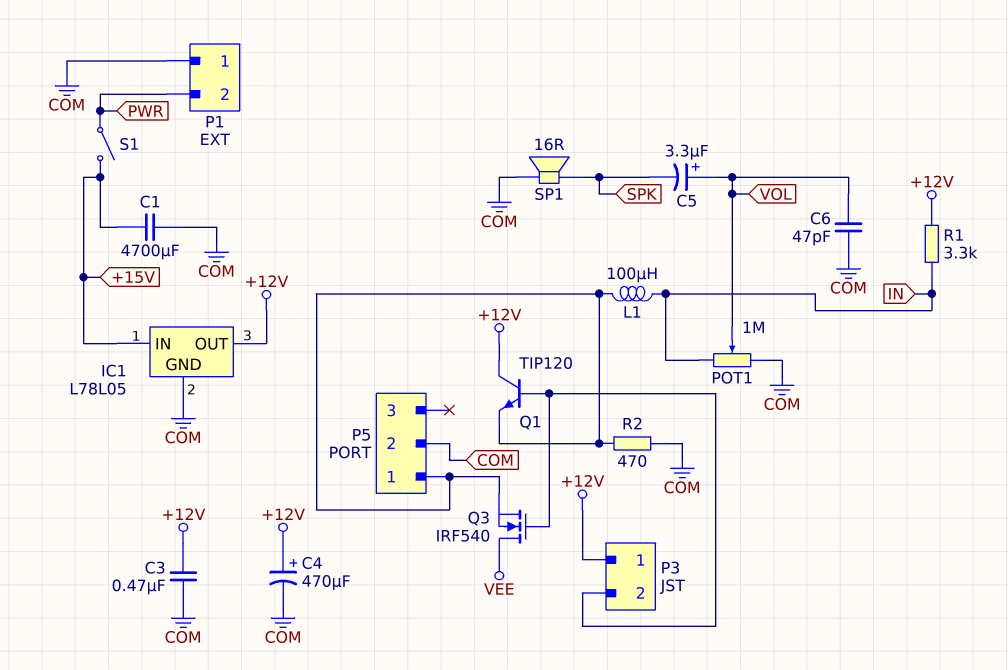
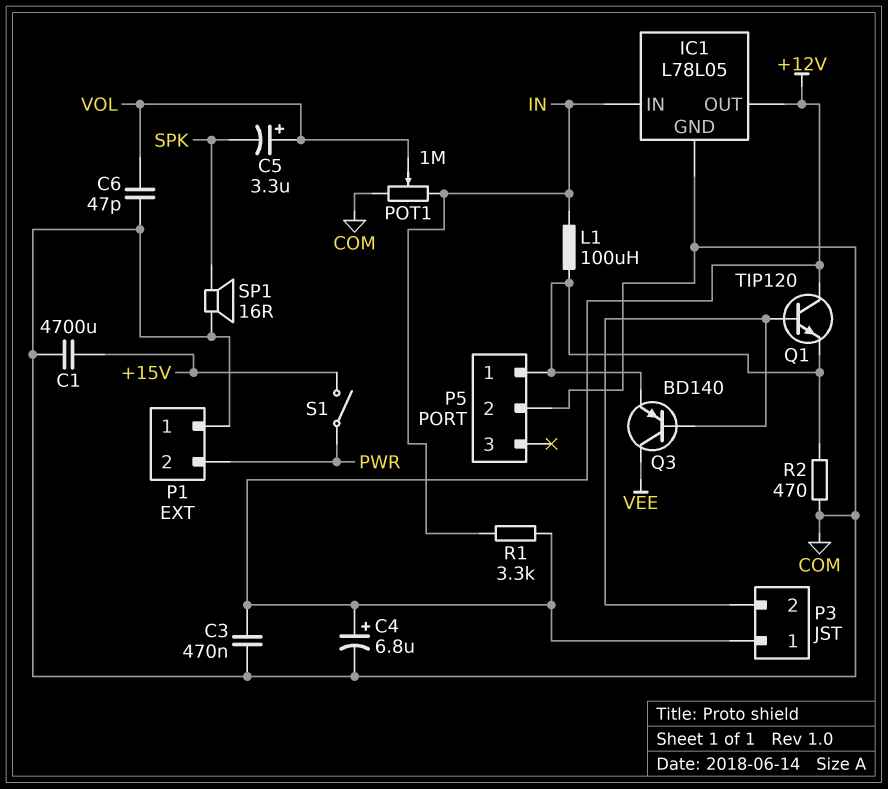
C4: 470uF (plus +12V, minus COM) -> 6.8uF (plus +12V, minus COM)
IC1 pin IN: +15V -> IN
Q3: NMOS IRF540 (G P3/2, D VEE, S P5/1) -> PNP BD140 (B P3/2, C VEE, E P5/1)

